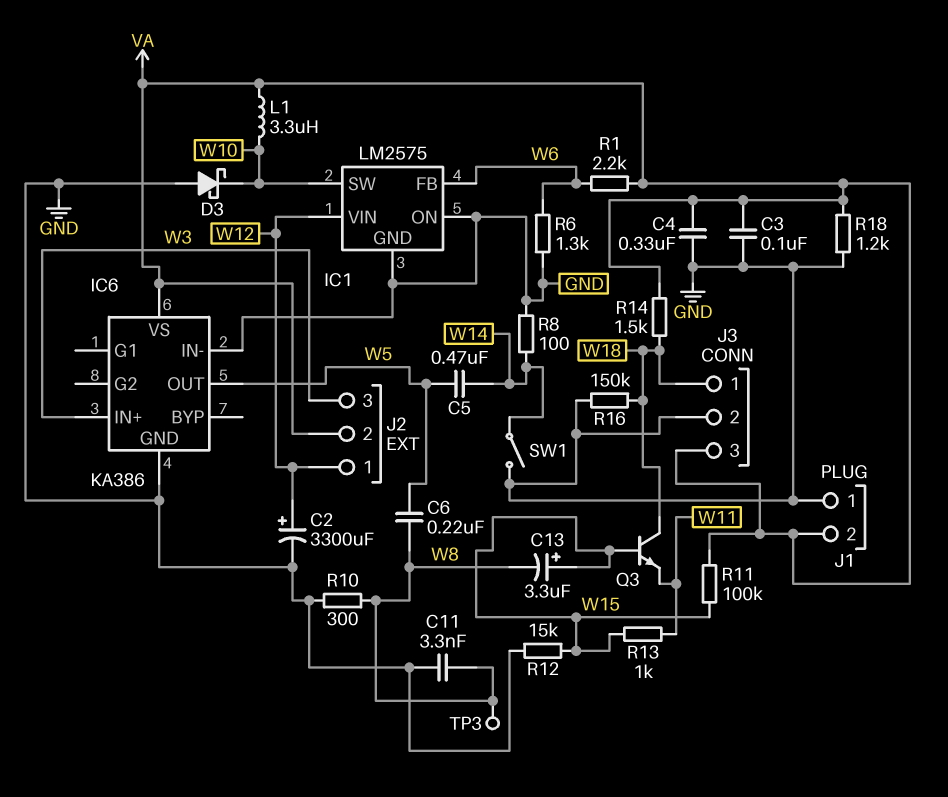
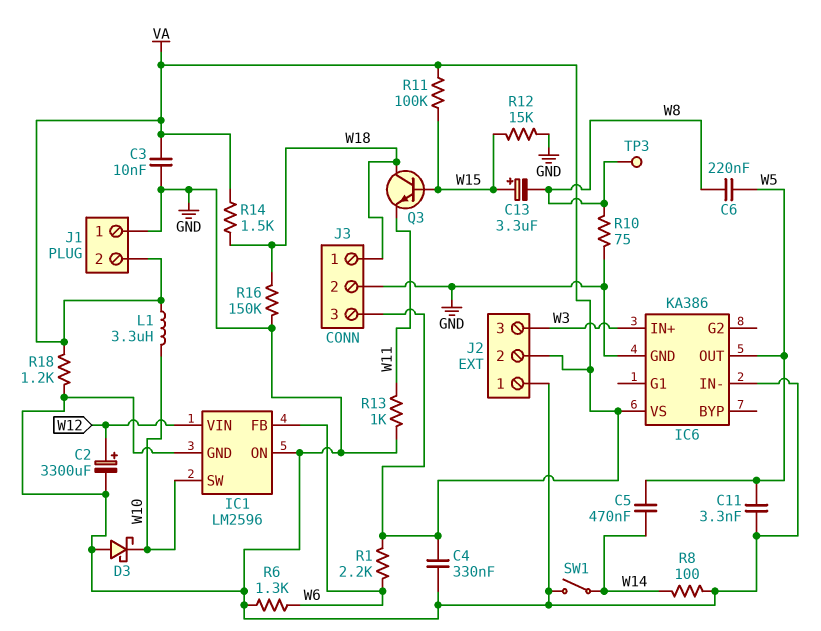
C3: 100nF (GND, VA) -> 10nF (GND, VA)
C11: 3.3nF (GND, W8) -> 3.3nF (GND, W5)
IC1: LM2575 -> LM2596
J2 pin 1: W12 -> GND
R10: 300 (GND, W8) -> 75 (GND, W8)
R13: 1k (W11, W15) -> 1k (GND, W11)

